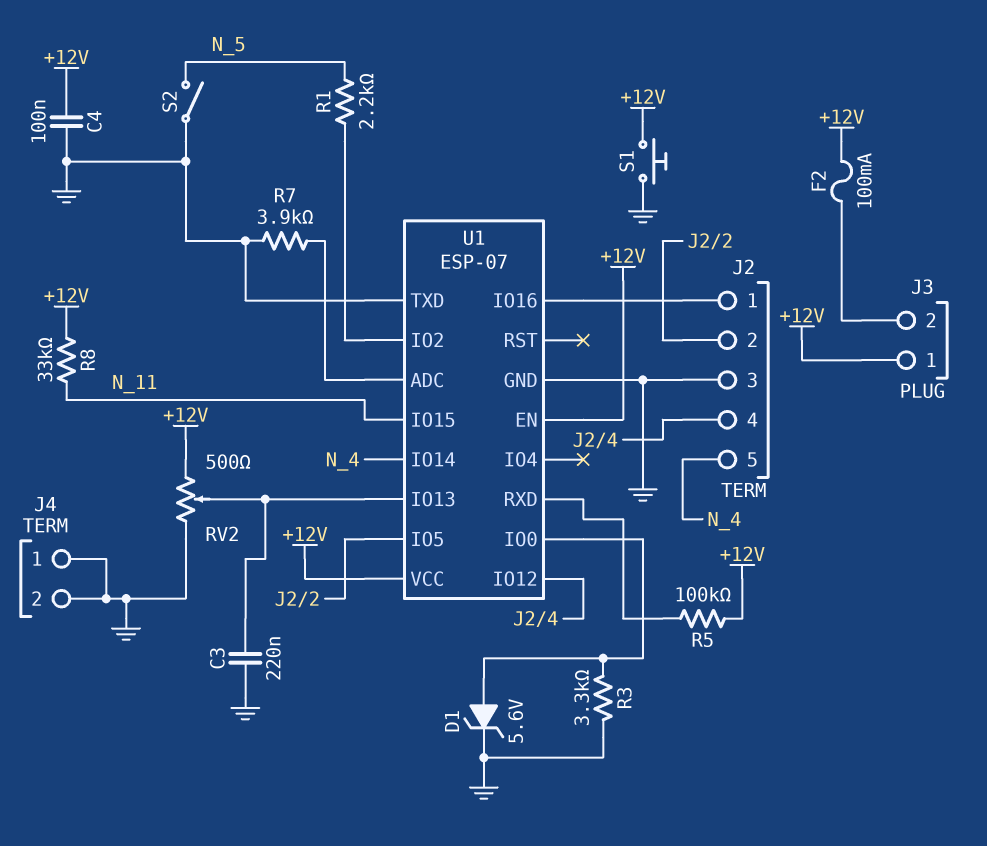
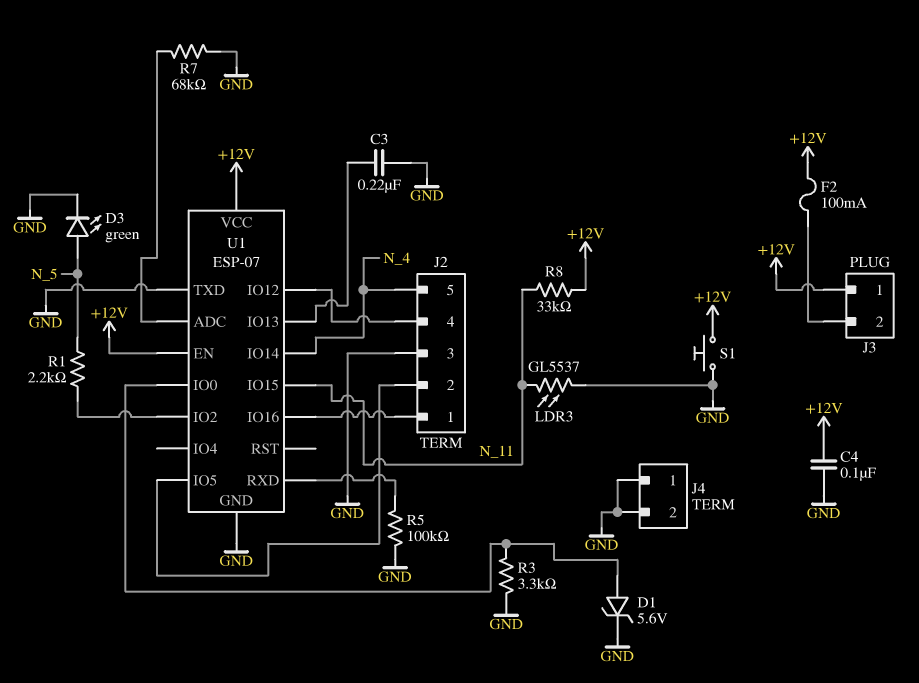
D3: none -> LED green (A N_5, K GND)
LDR3: none -> GL5537 (GND, N_11)
R5: 100k (+12V, U1/RXD) -> 100k (GND, U1/RXD)
R7: 3.9k (GND, U1/ADC) -> 68k (GND, U1/ADC)
RV2: 500 (+12V, GND, wiper U1/IO13) -> none
S2: switch (GND, N_5) -> none

